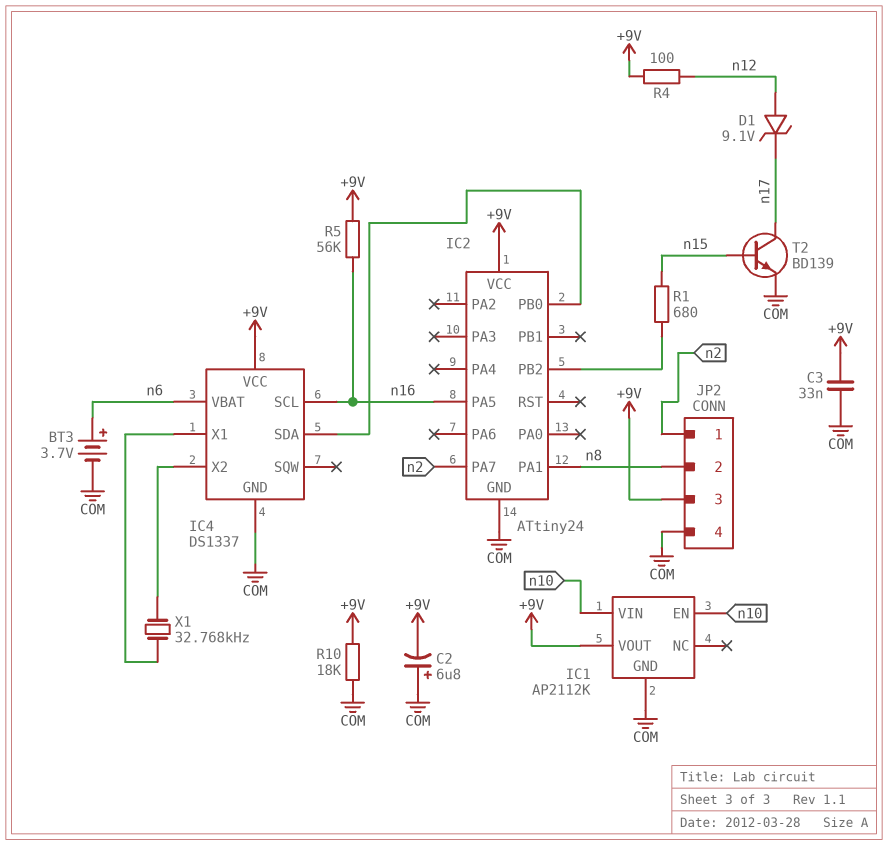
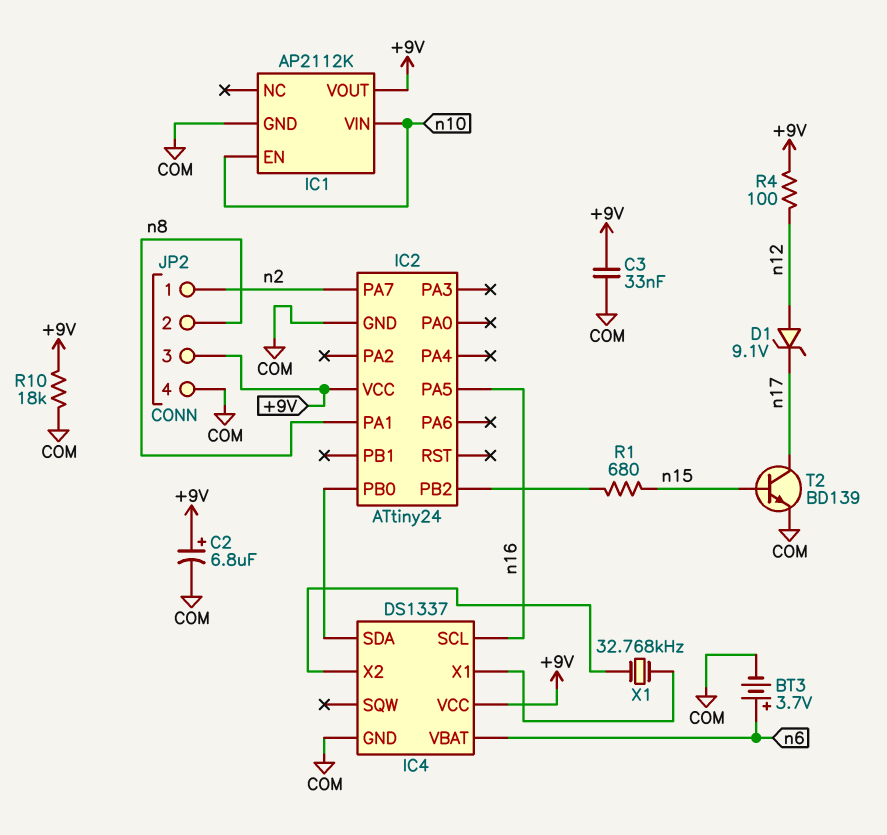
C2: 6.8uF (plus COM, minus +9V) -> 6.8uF (plus +9V, minus COM)
R5: 56k (+9V, n16) -> none

